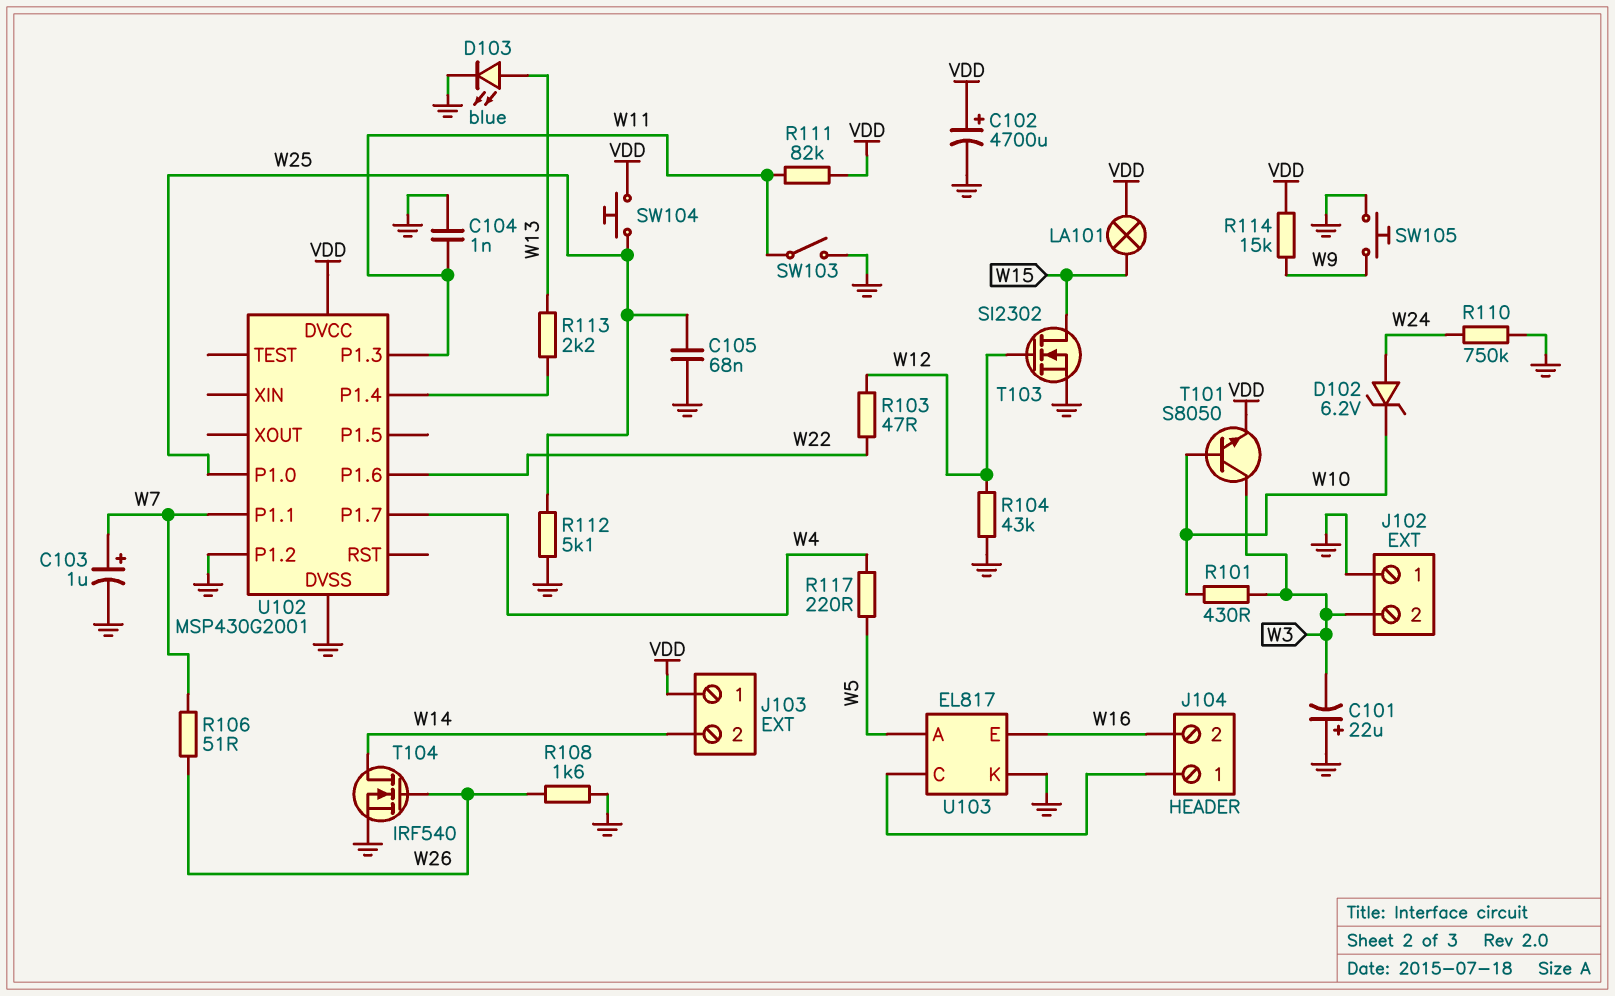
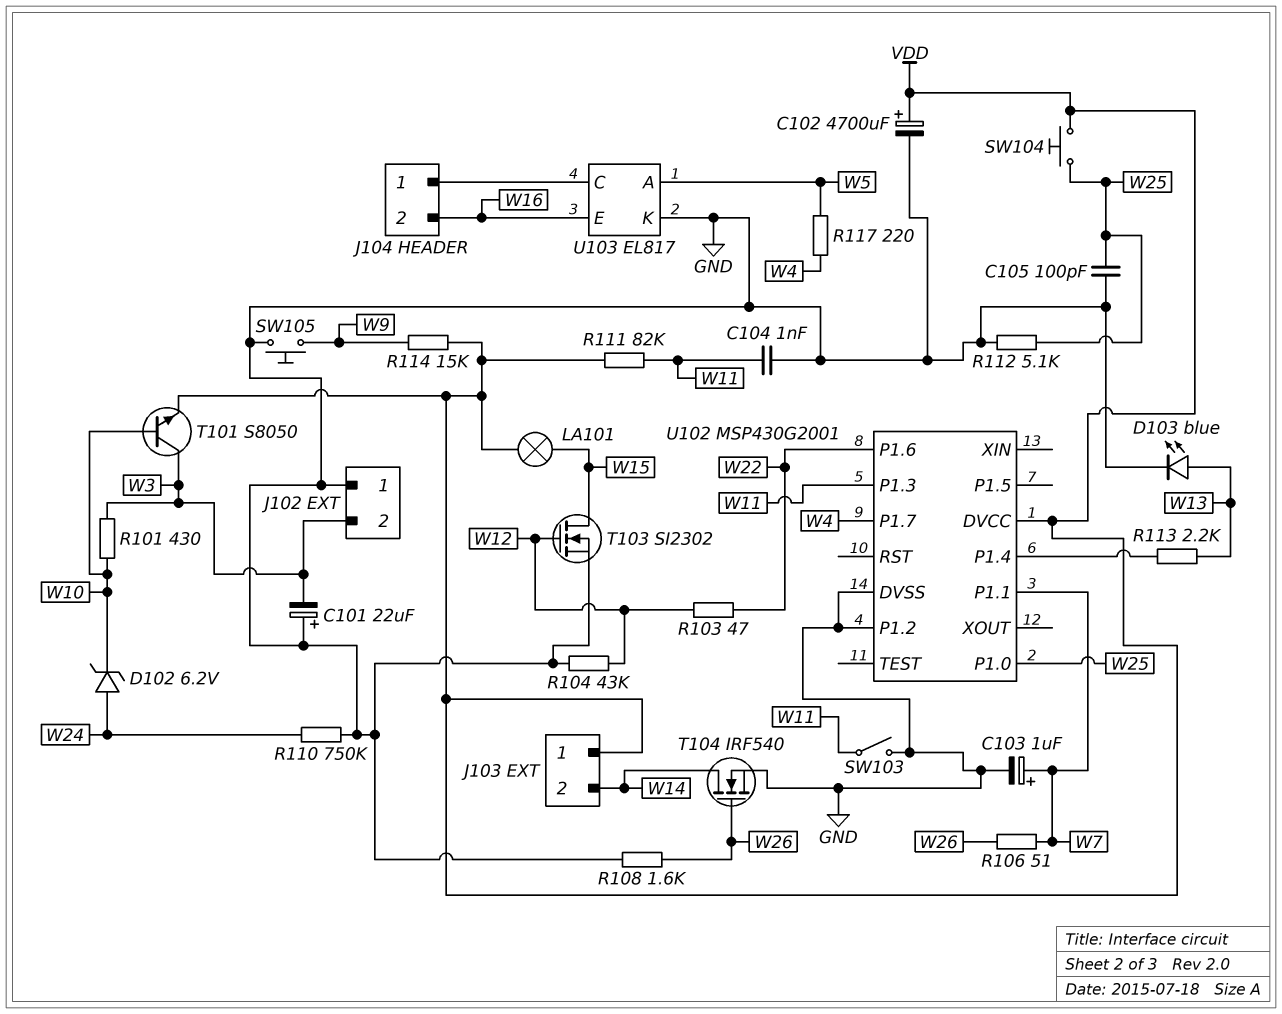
C105: 68nF (GND, W25) -> 100pF (GND, W25)

